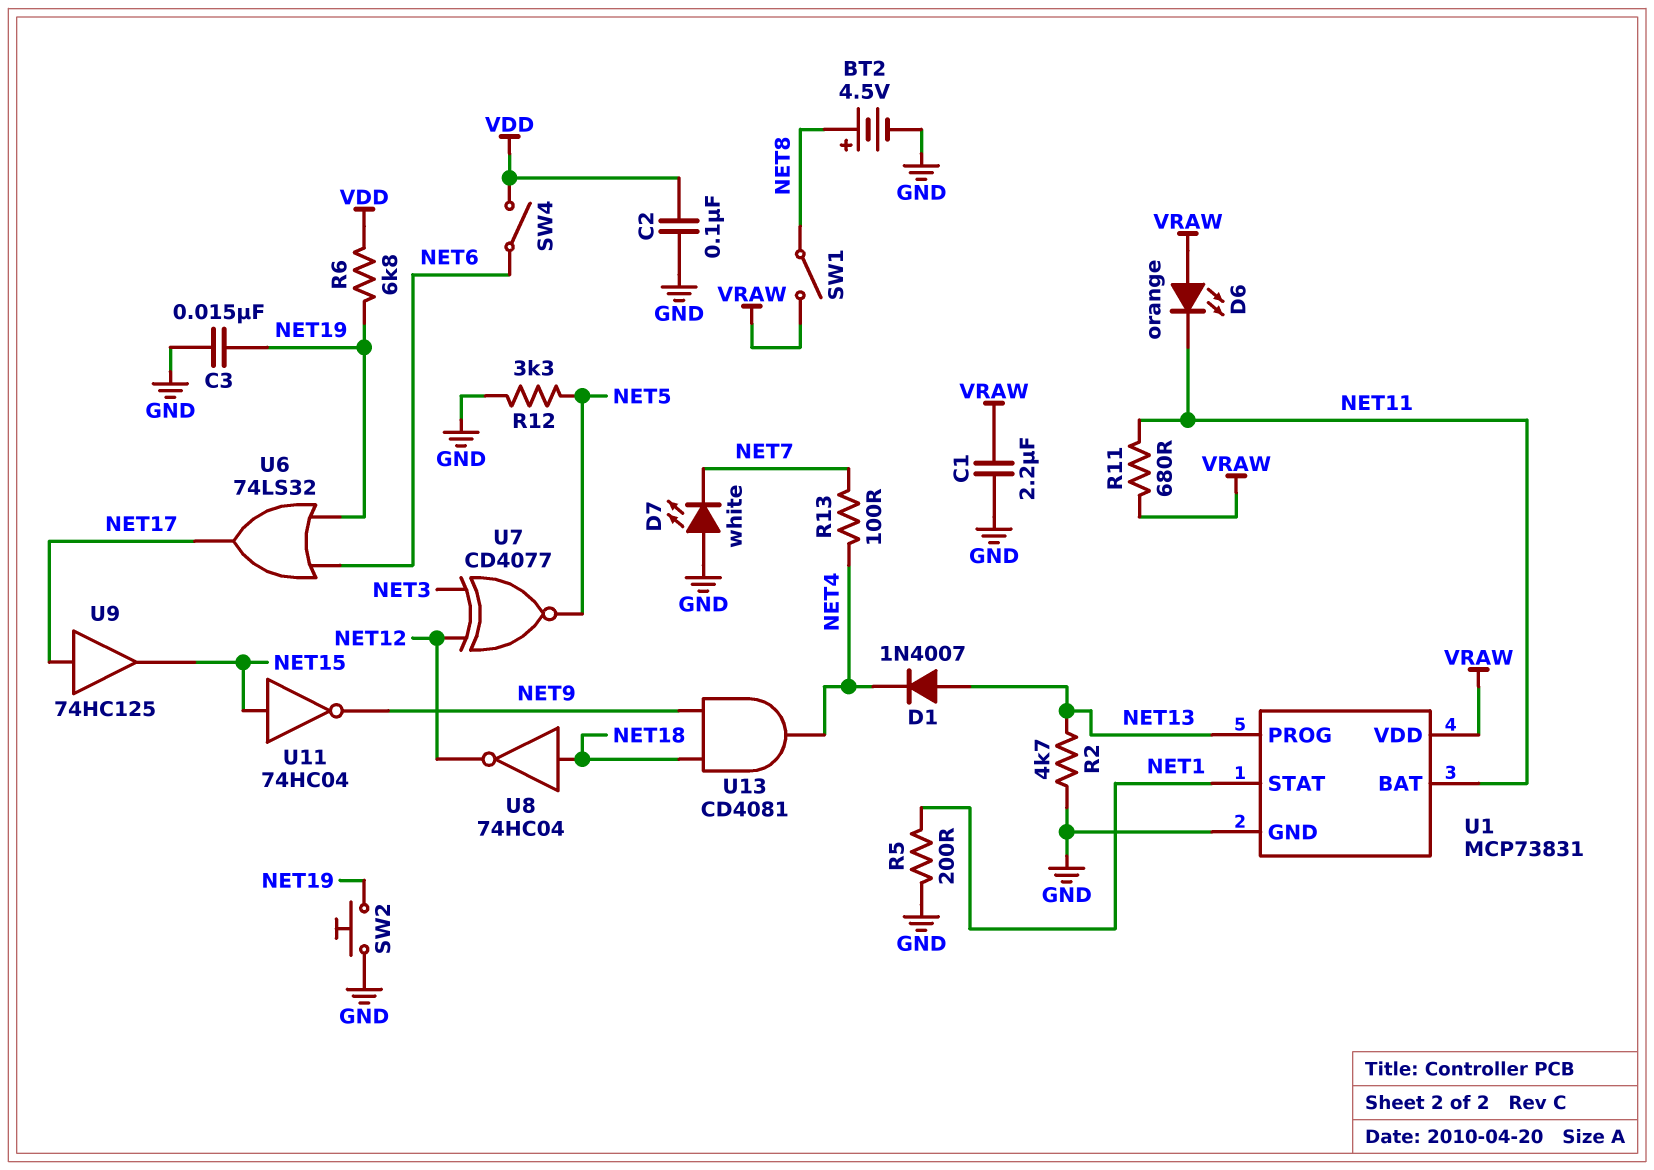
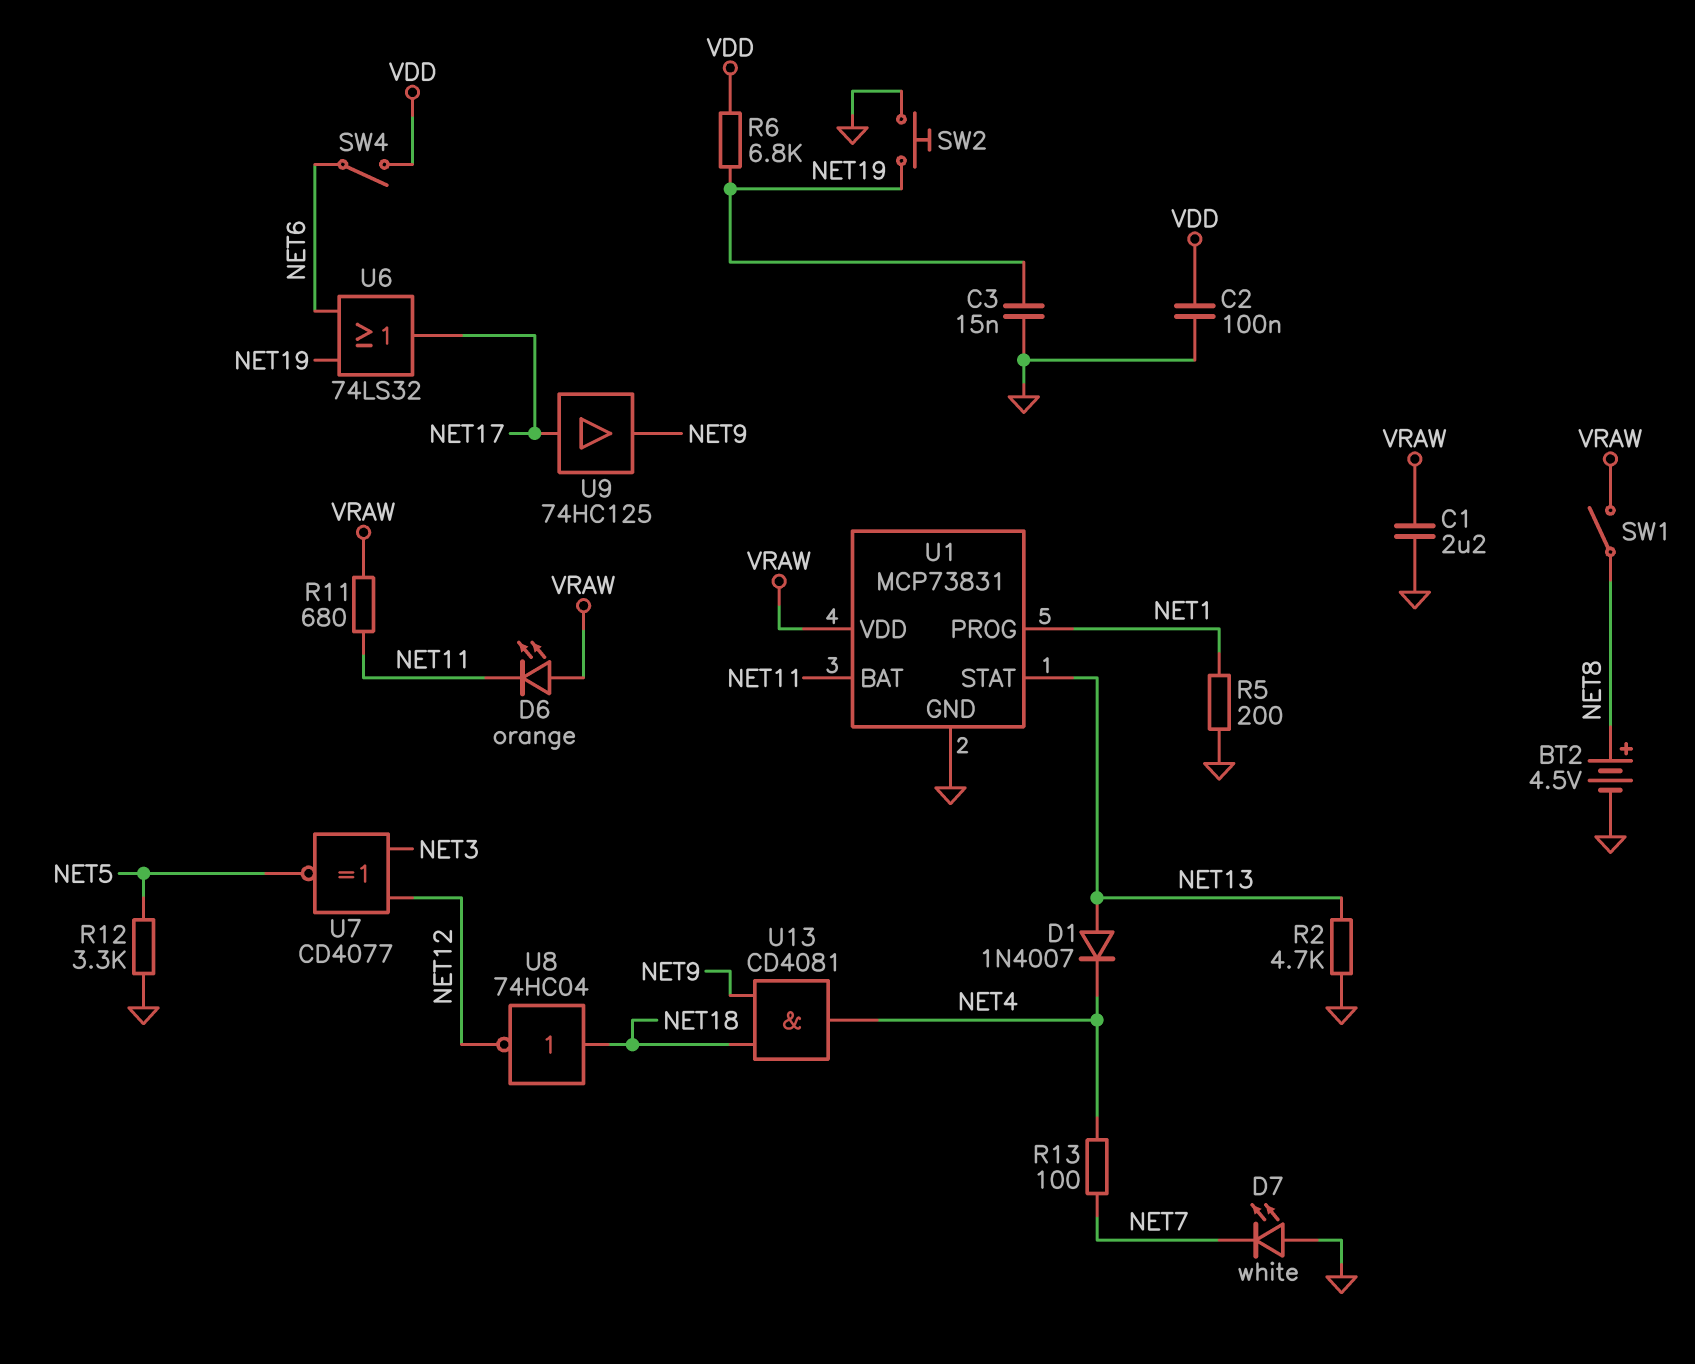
U1 pin PROG: NET13 -> NET1
U1 pin STAT: NET1 -> NET13
U9: buffer 74HC125 (in NET17, out NET15) -> buffer 74HC125 (in NET17, out NET9)
U11: NOT 74HC04 (in NET15, out NET9) -> none

